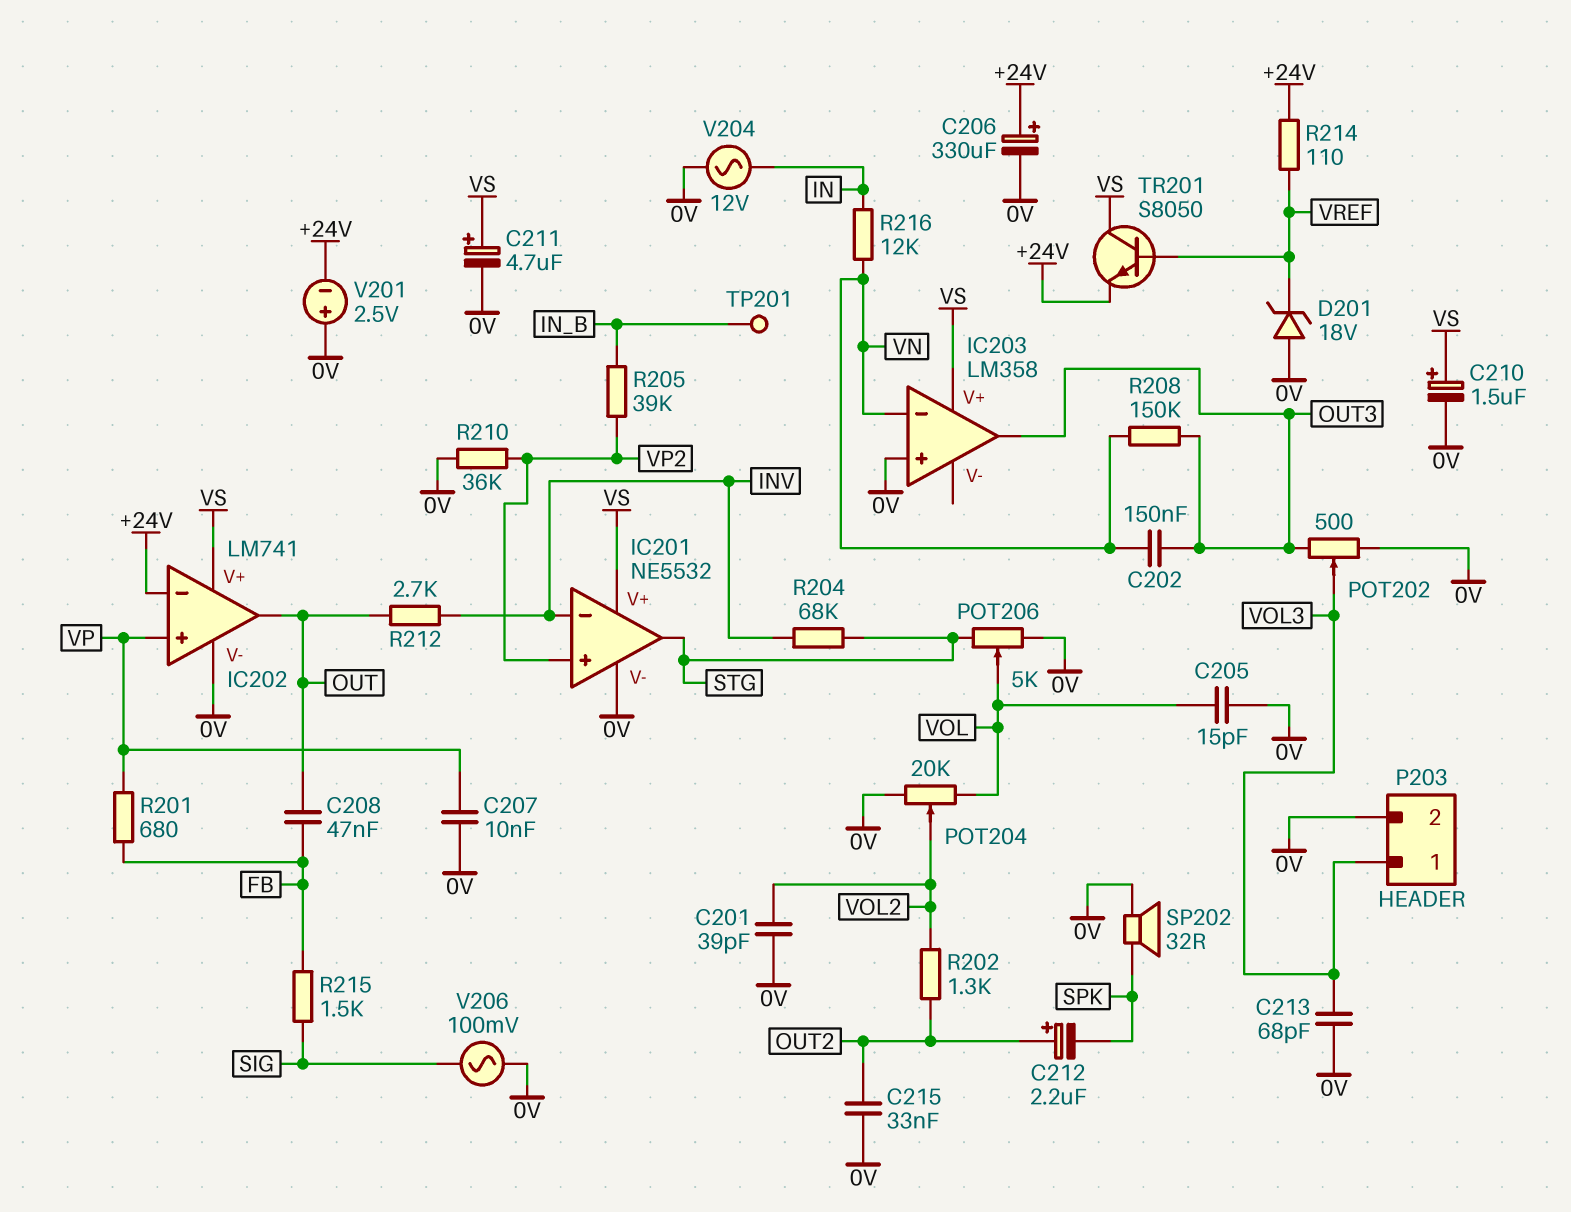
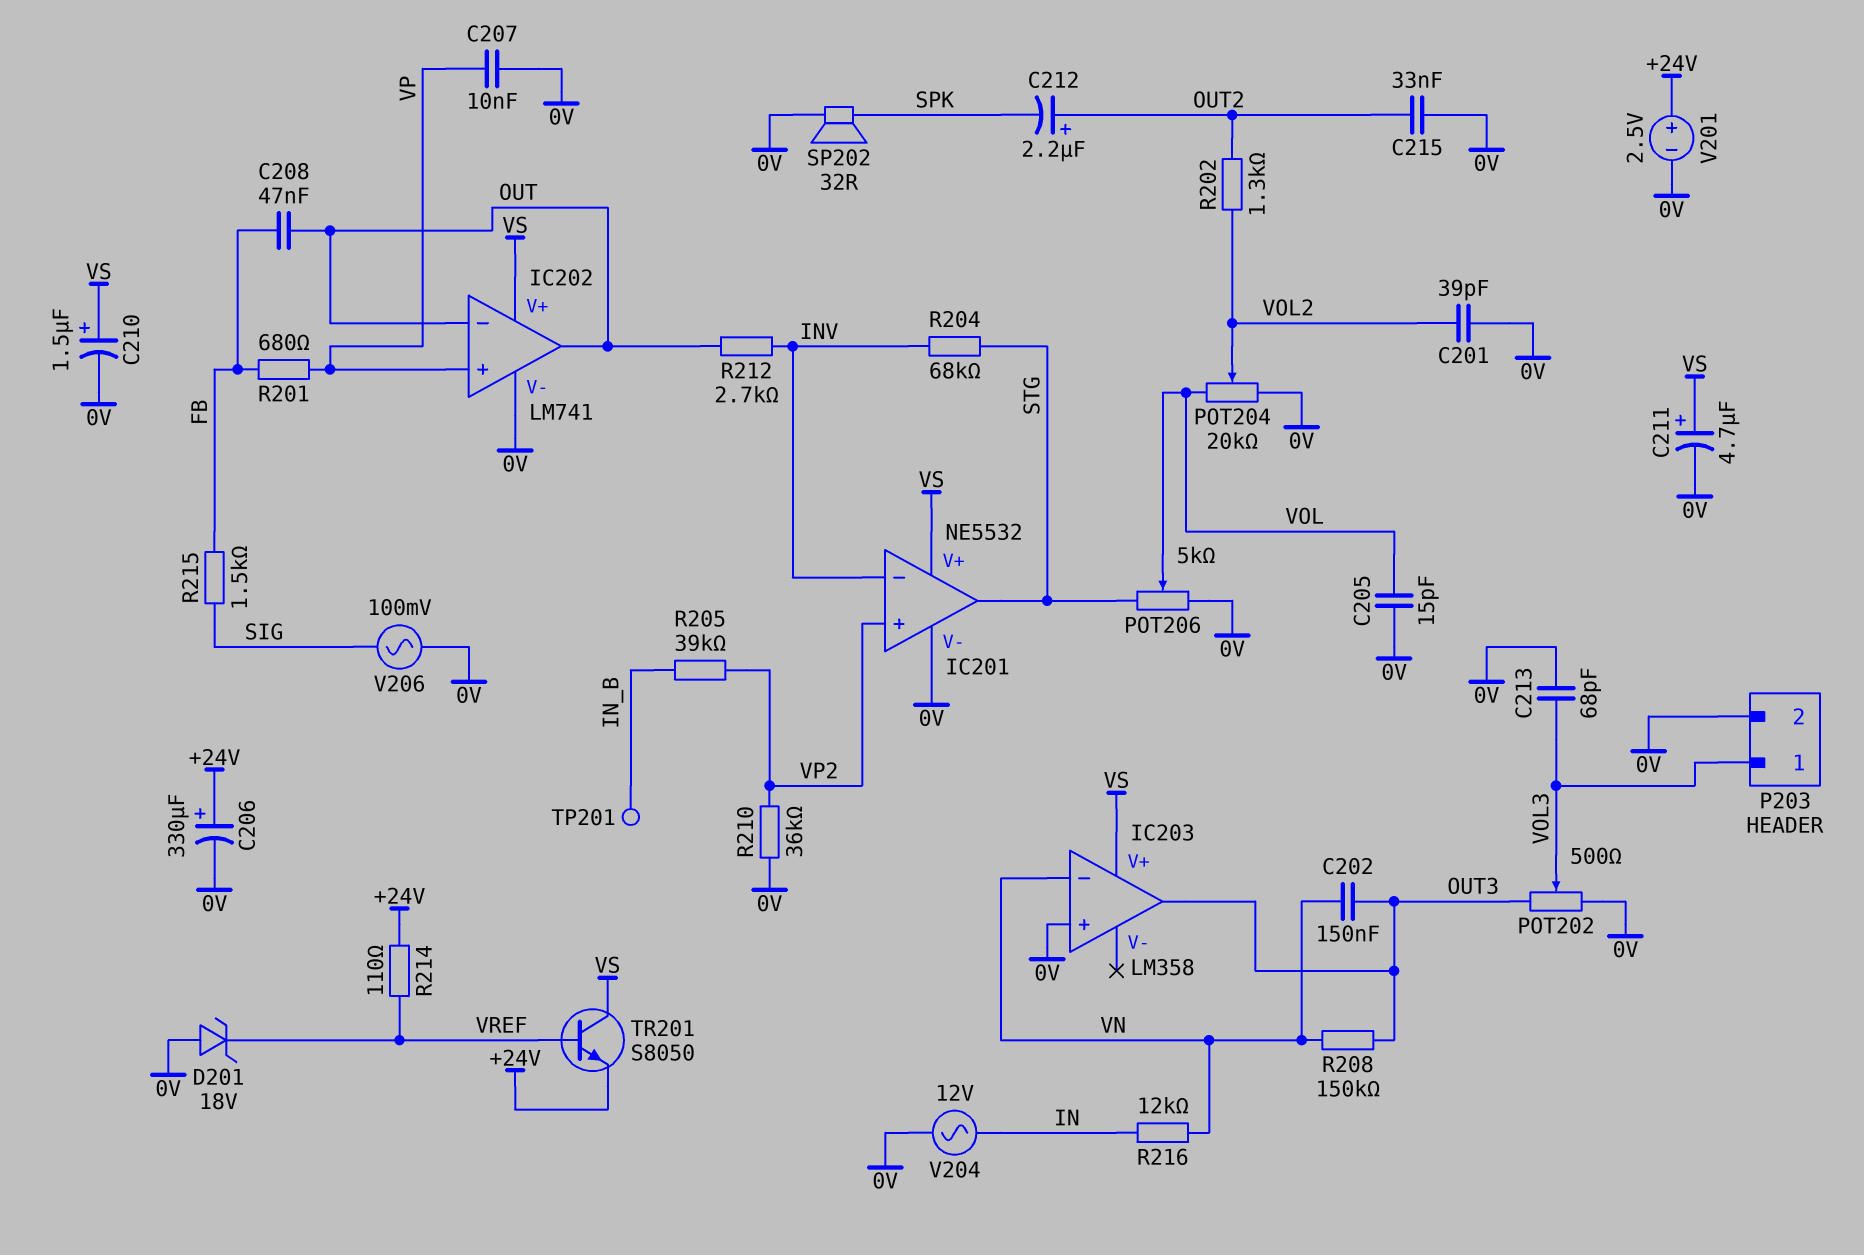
IC202 pin in-: +24V -> OUT
V201: 2.5V (plus 0V, minus +24V) -> 2.5V (plus +24V, minus 0V)

